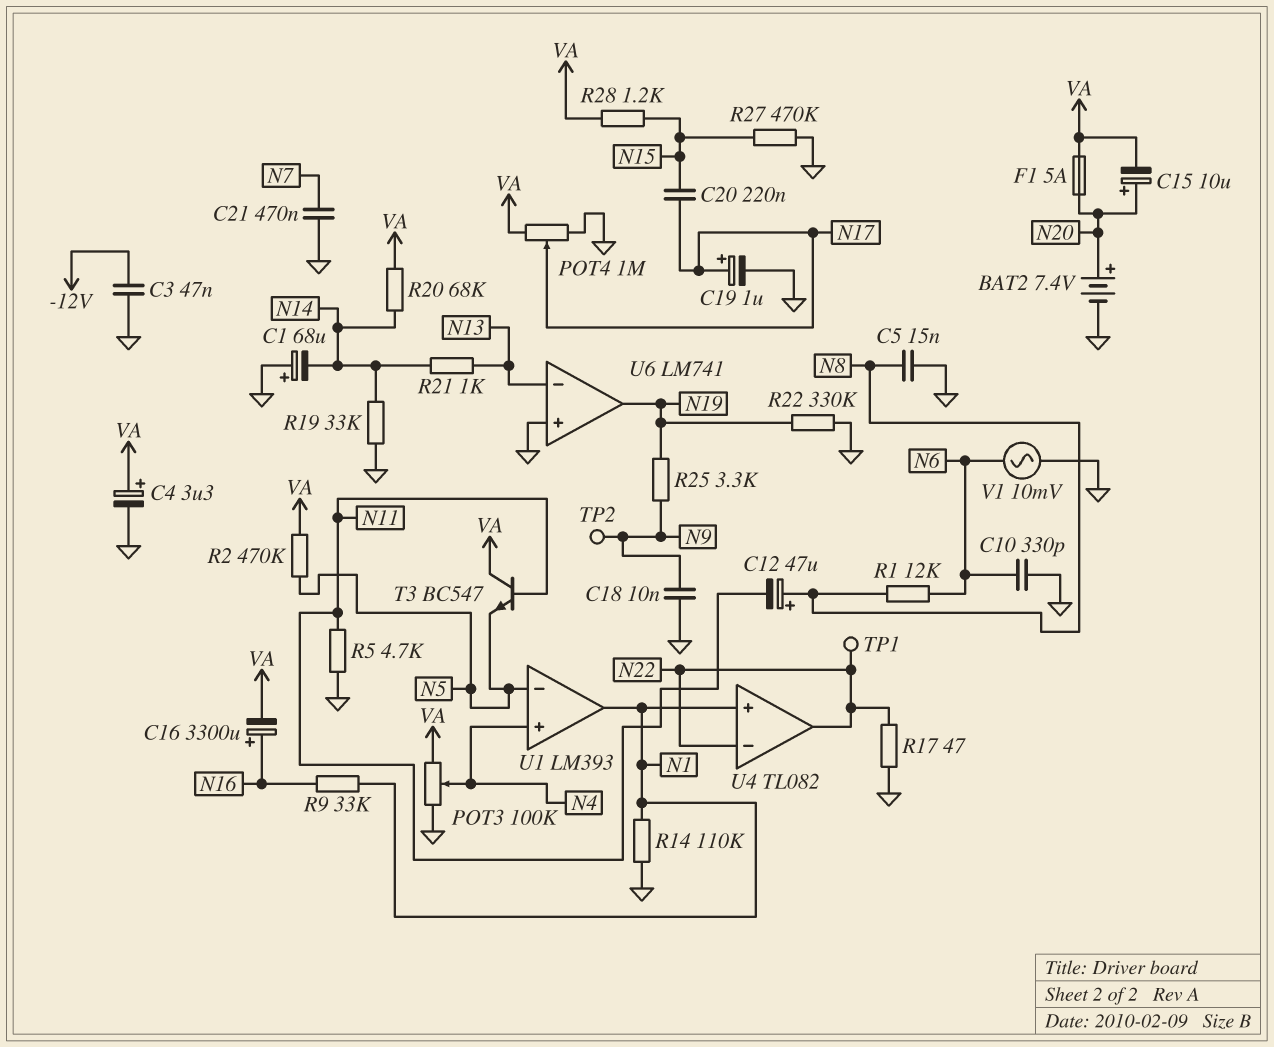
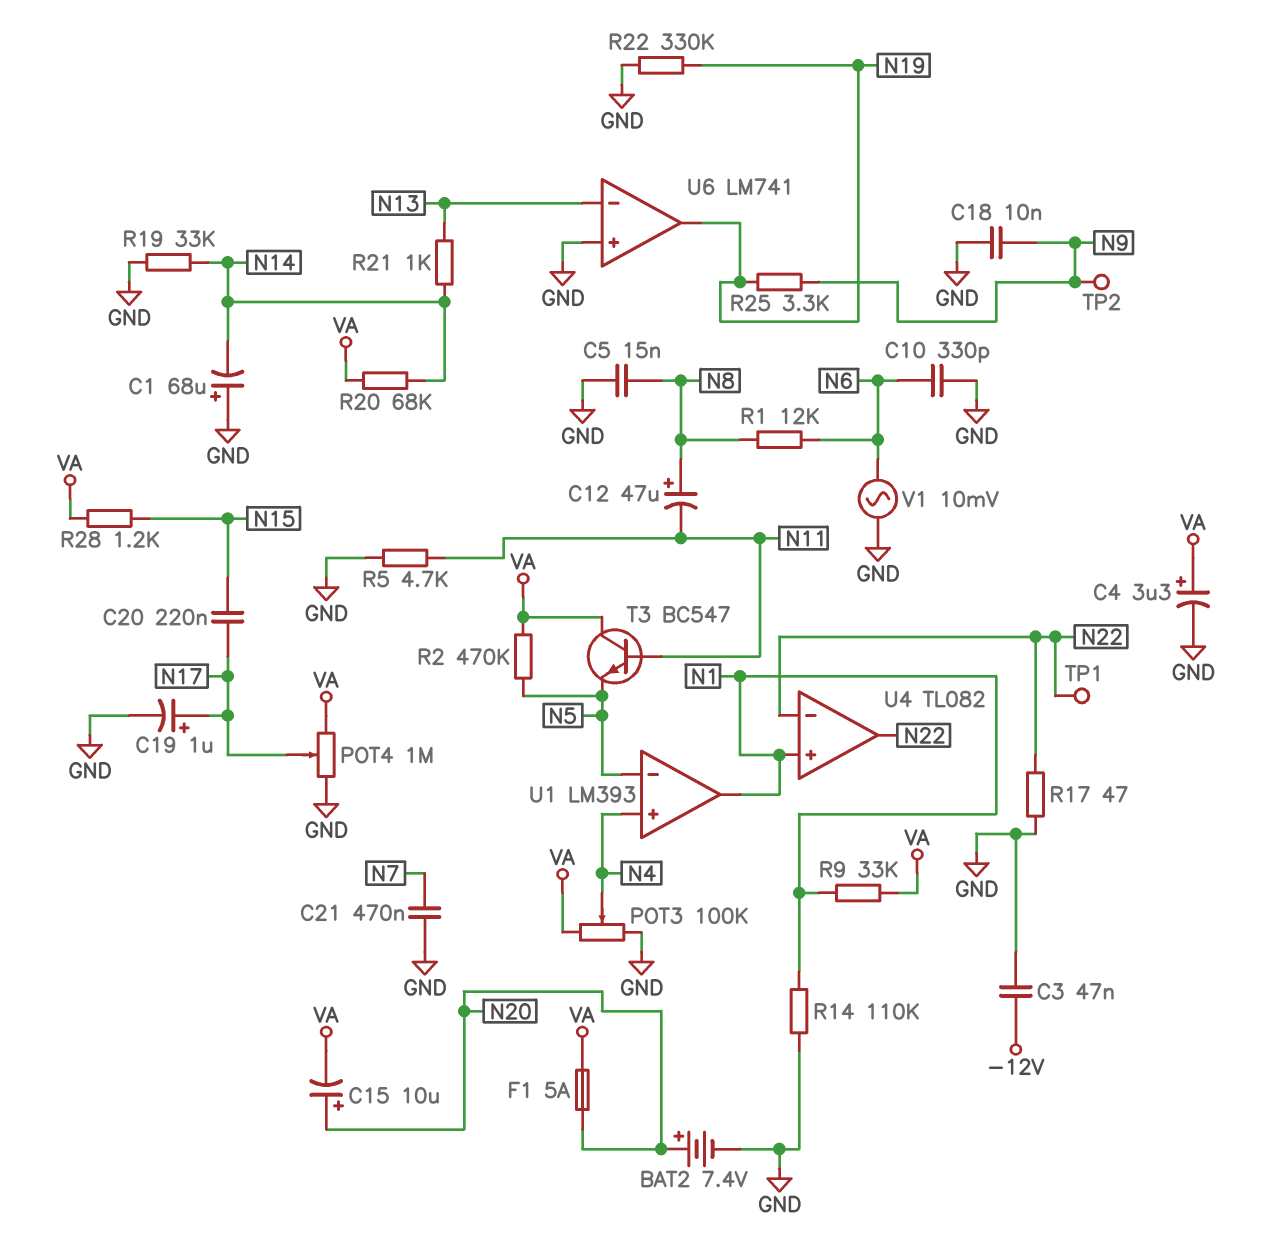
C16: 3300uF (plus N16, minus VA) -> none
R9: 33k (N1, N16) -> 33k (N1, VA)
R27: 470k (GND, N15) -> none

